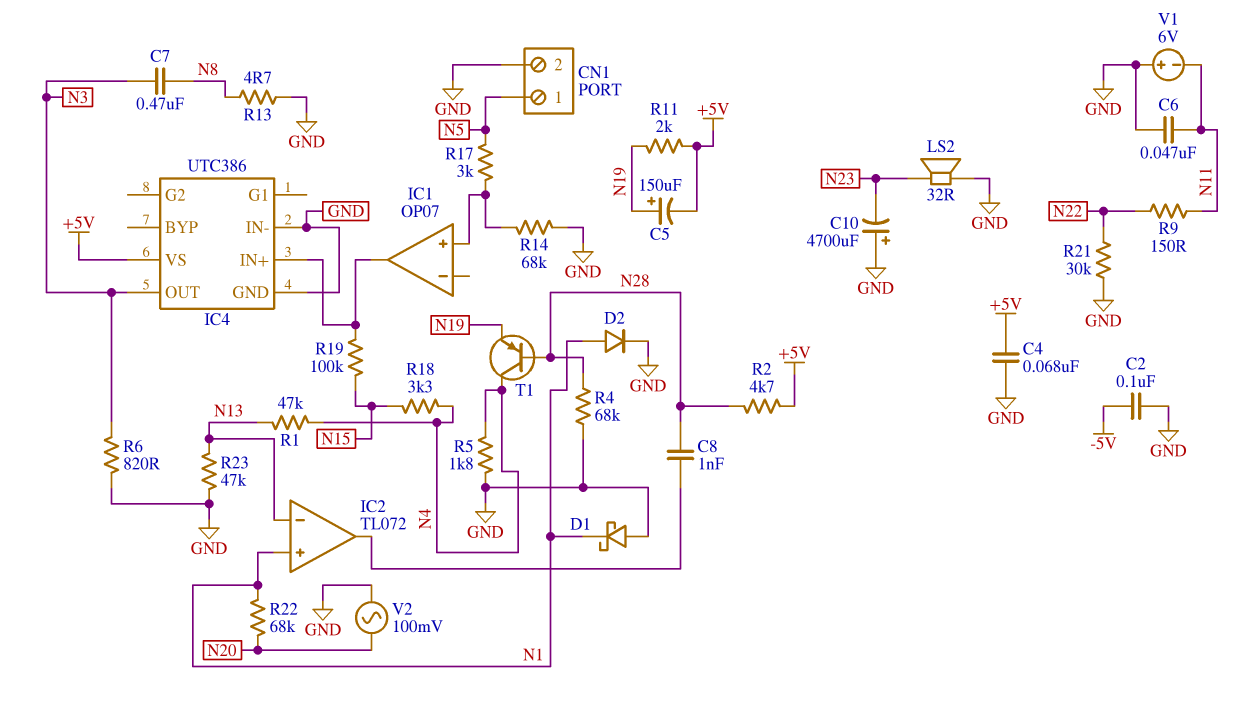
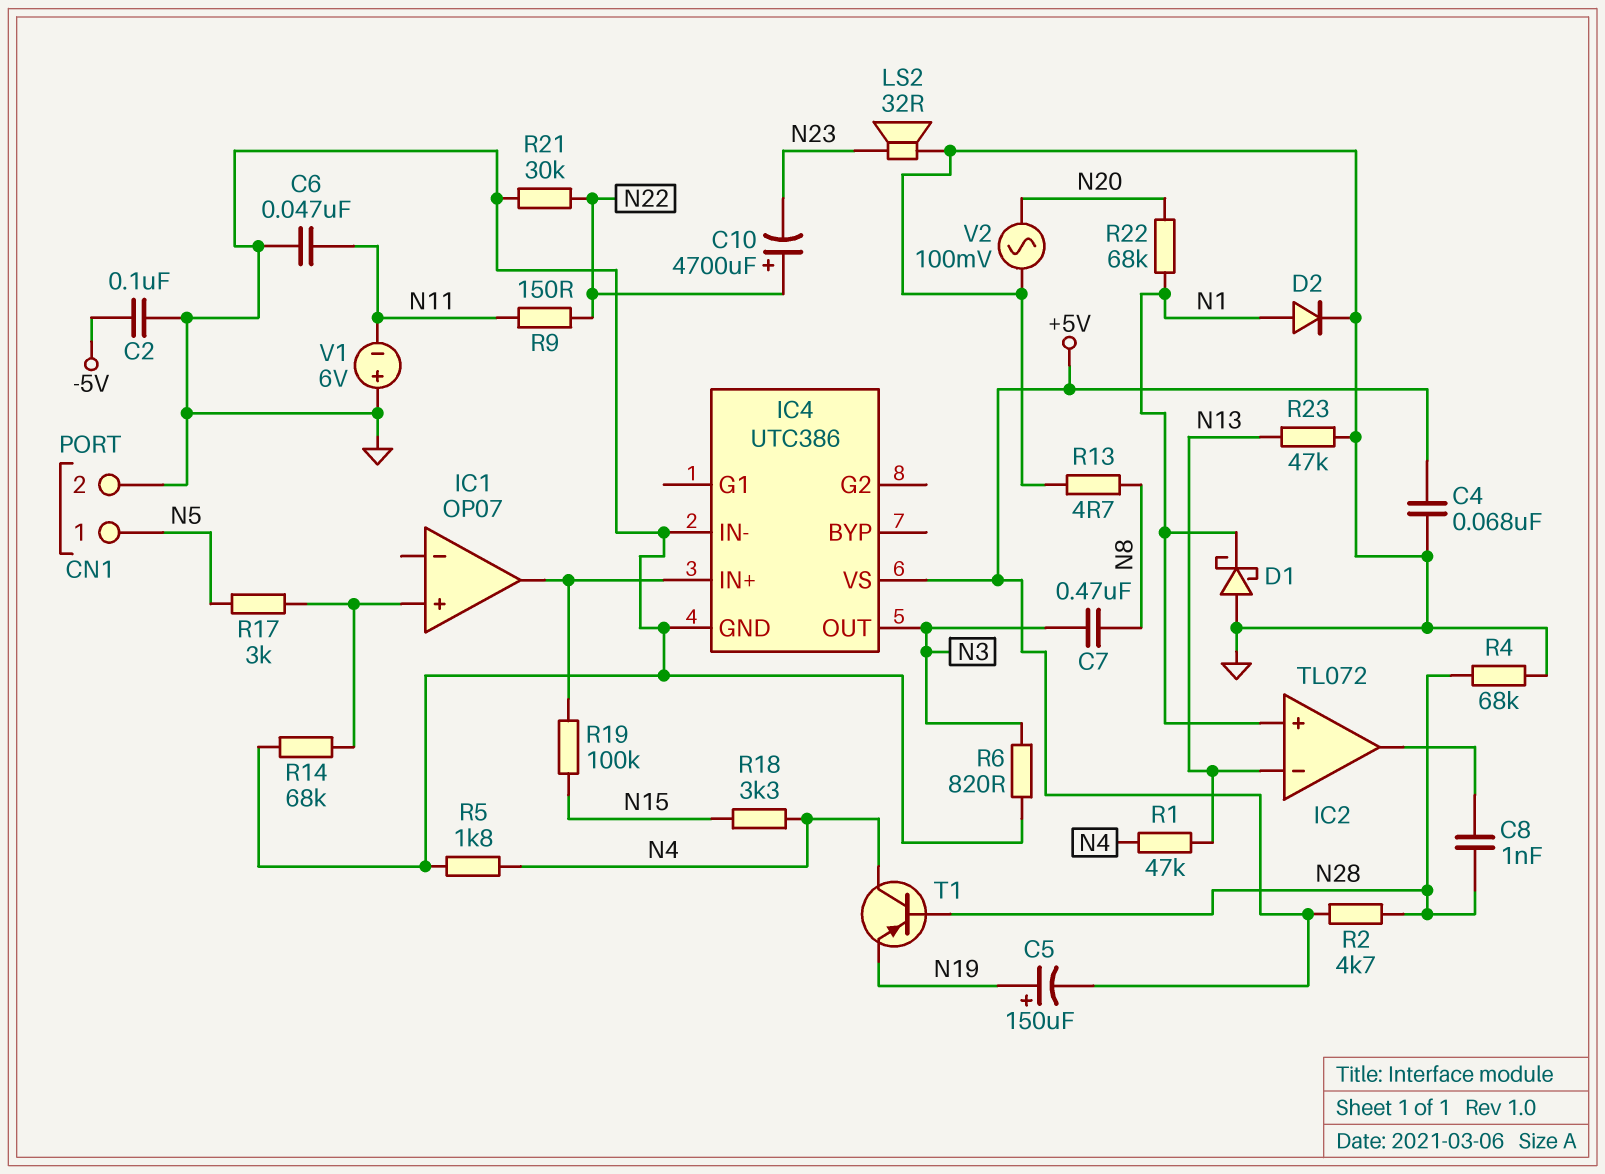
C10: 4700uF (plus GND, minus N23) -> 4700uF (plus N22, minus N23)
R11: 2k (+5V, N19) -> none

